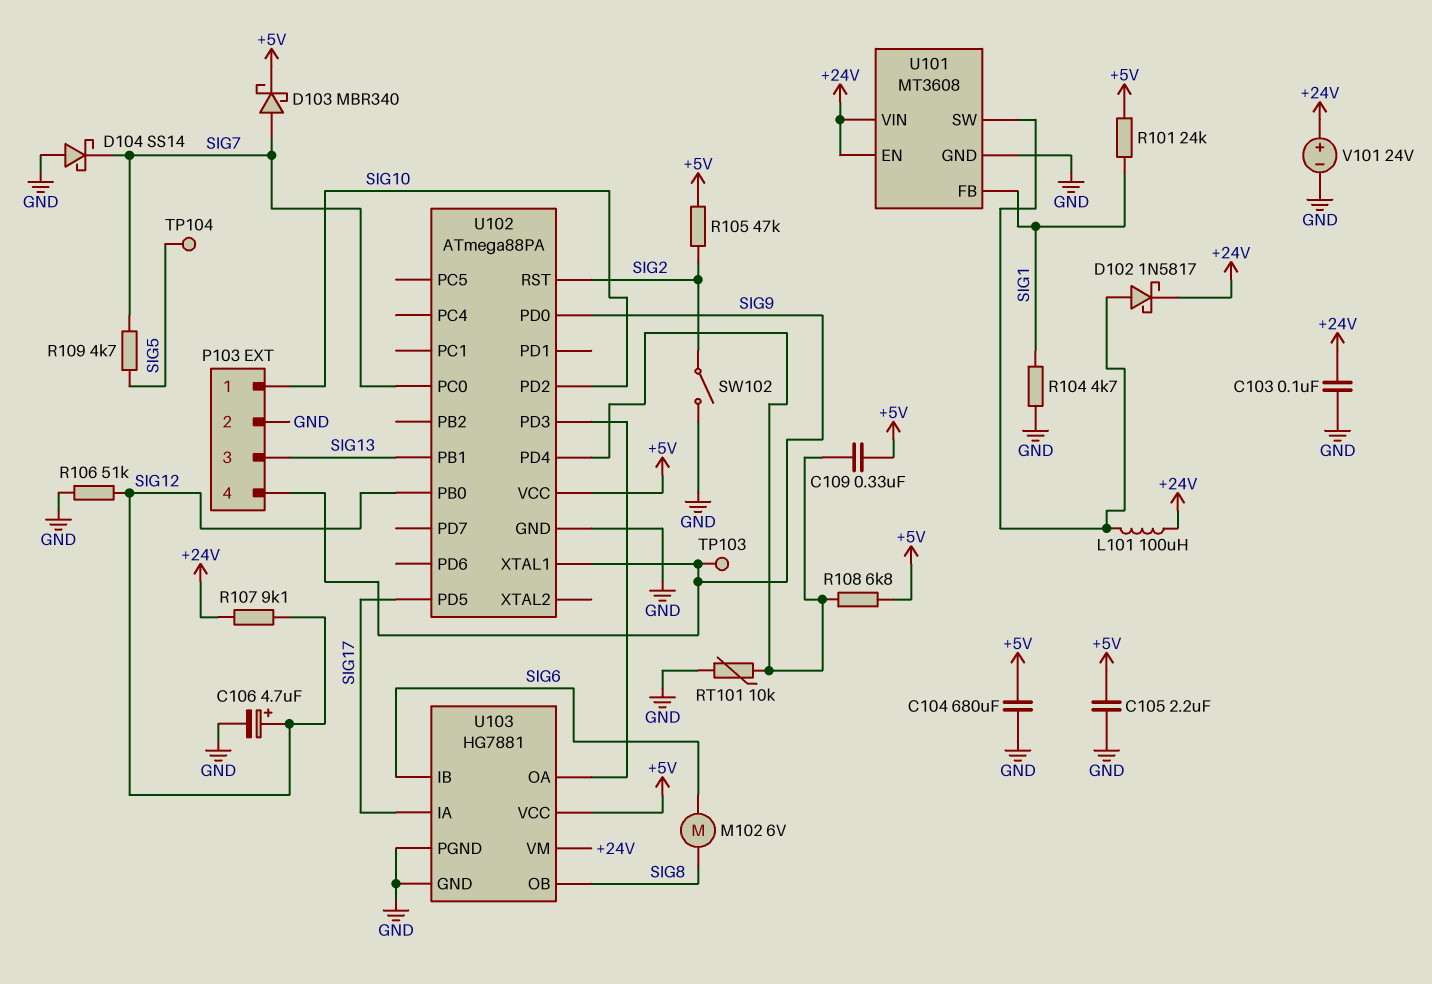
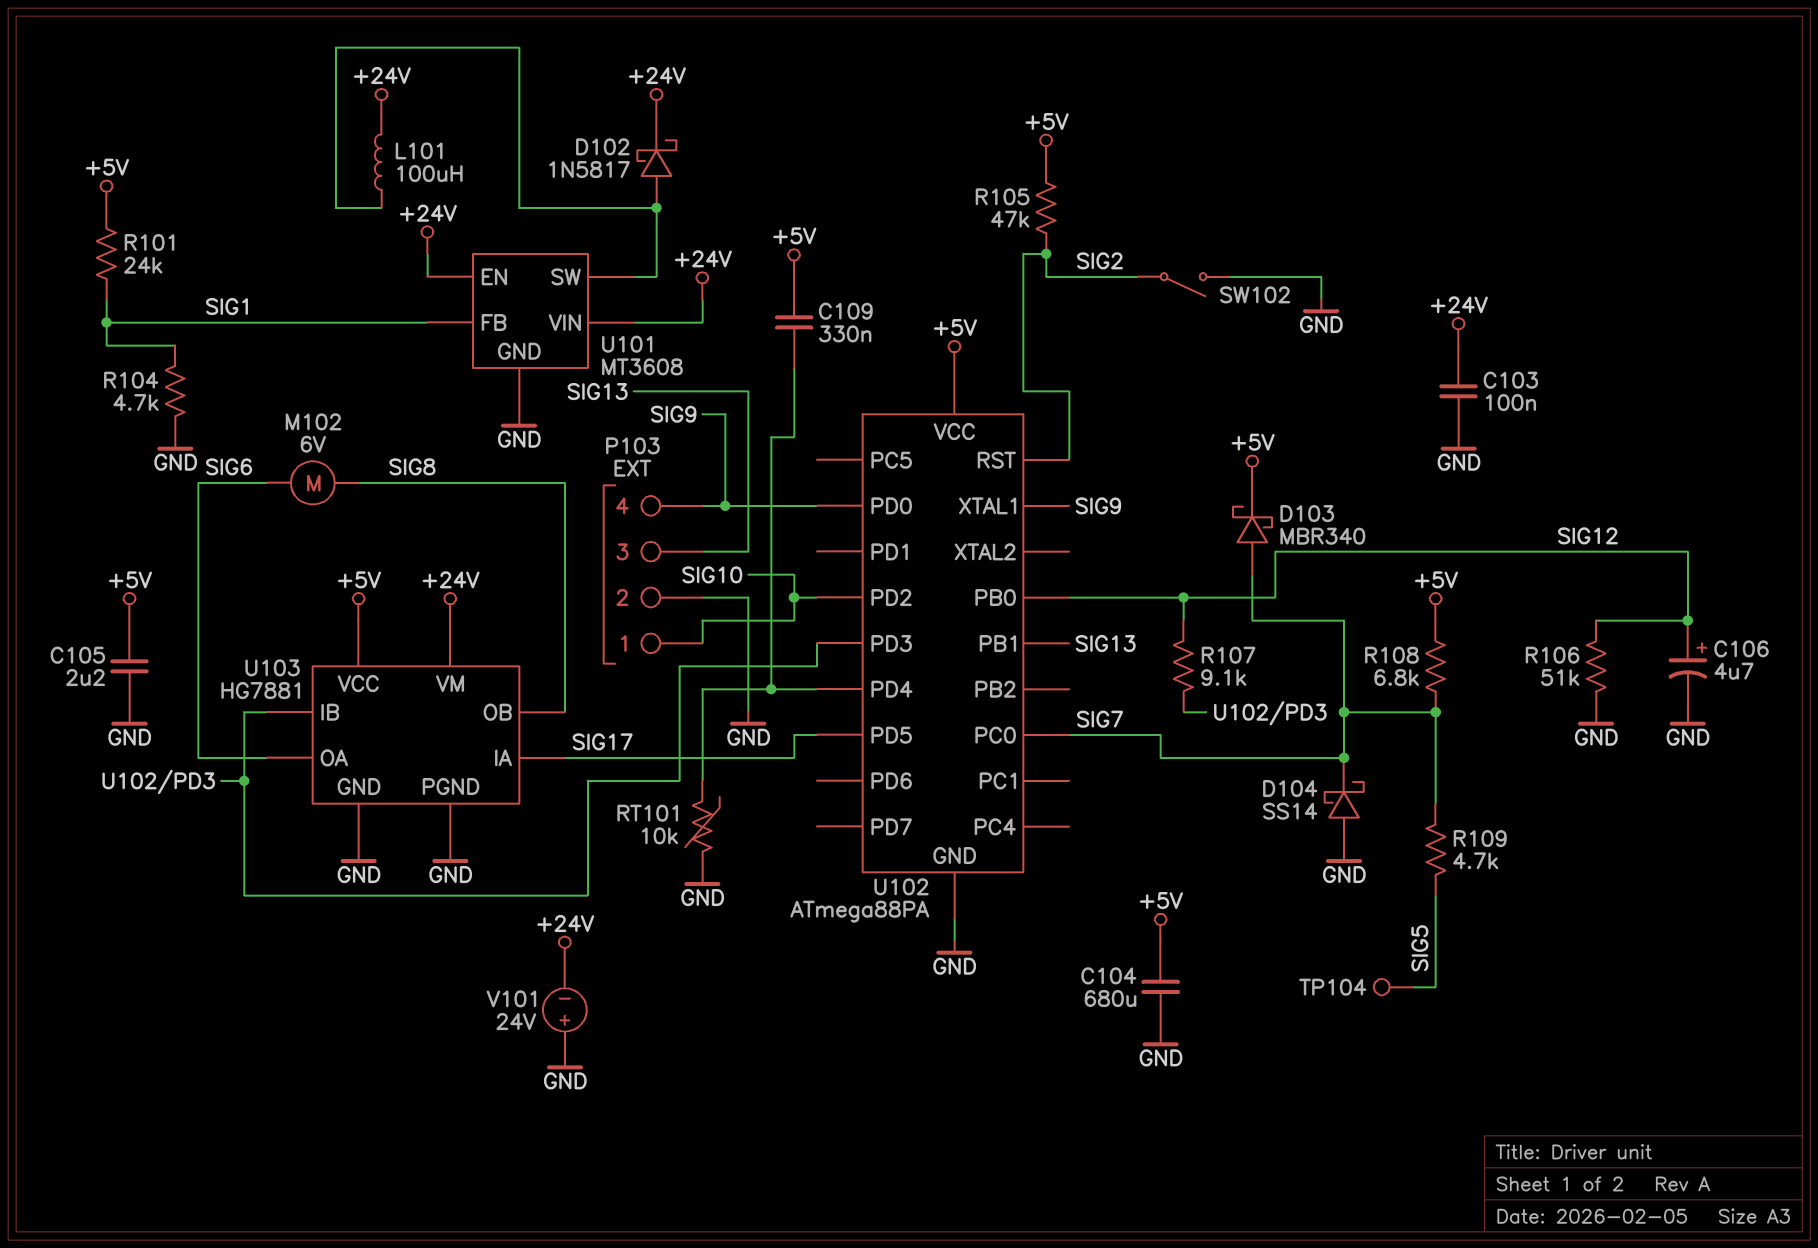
R107: 9.1k (+24V, SIG12) -> 9.1k (SIG12, U102/PD3)
R108: 6.8k (+5V, U102/PD4) -> 6.8k (+5V, SIG7)
TP103: test point (SIG9) -> none
U103 pin IB: SIG6 -> U102/PD3
U103 pin OA: U102/PD3 -> SIG6
V101: 24V (plus +24V, minus GND) -> 24V (plus GND, minus +24V)

